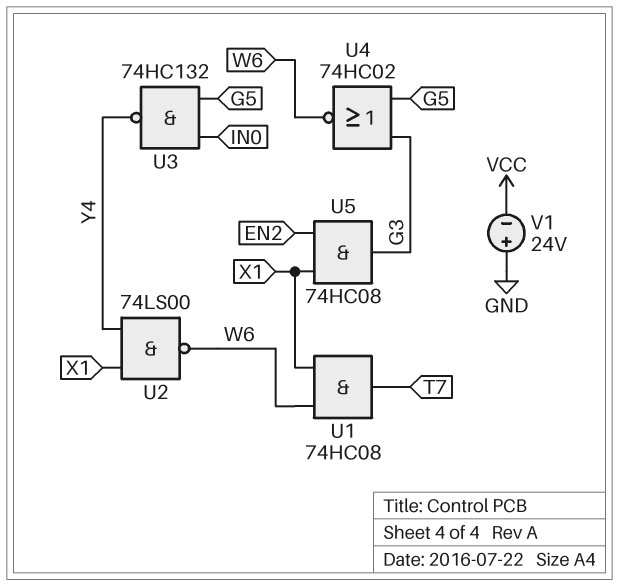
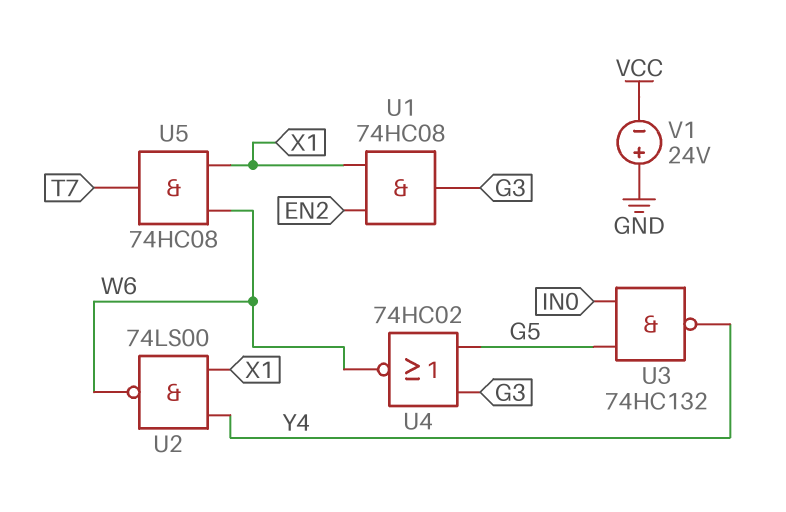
U1: AND 74HC08 (in W6, in X1, out T7) -> AND 74HC08 (in EN2, in X1, out G3)
U5: AND 74HC08 (in EN2, in X1, out G3) -> AND 74HC08 (in W6, in X1, out T7)

